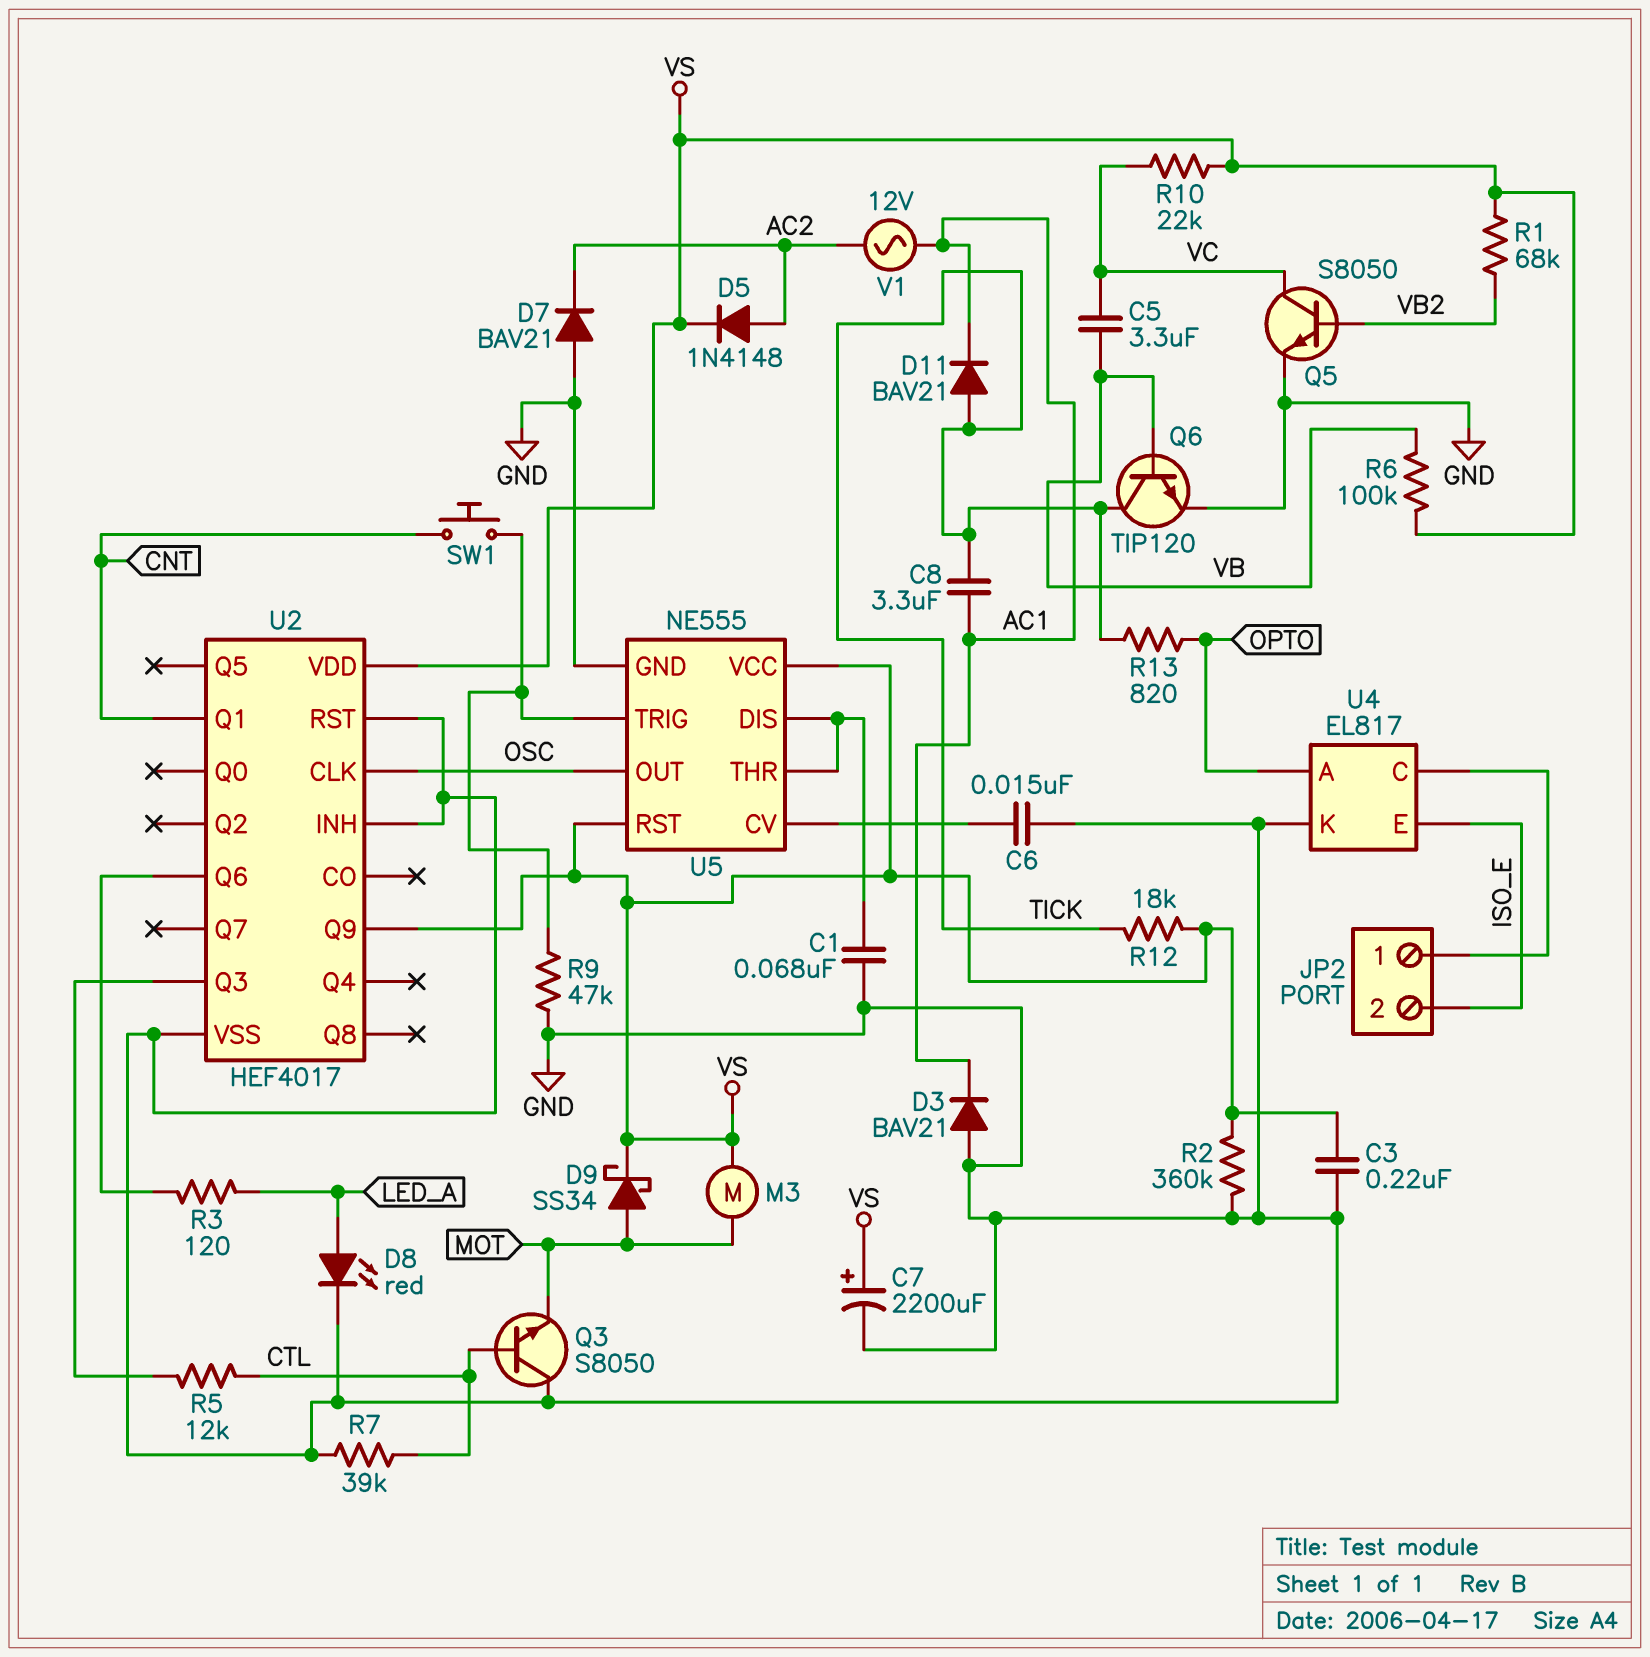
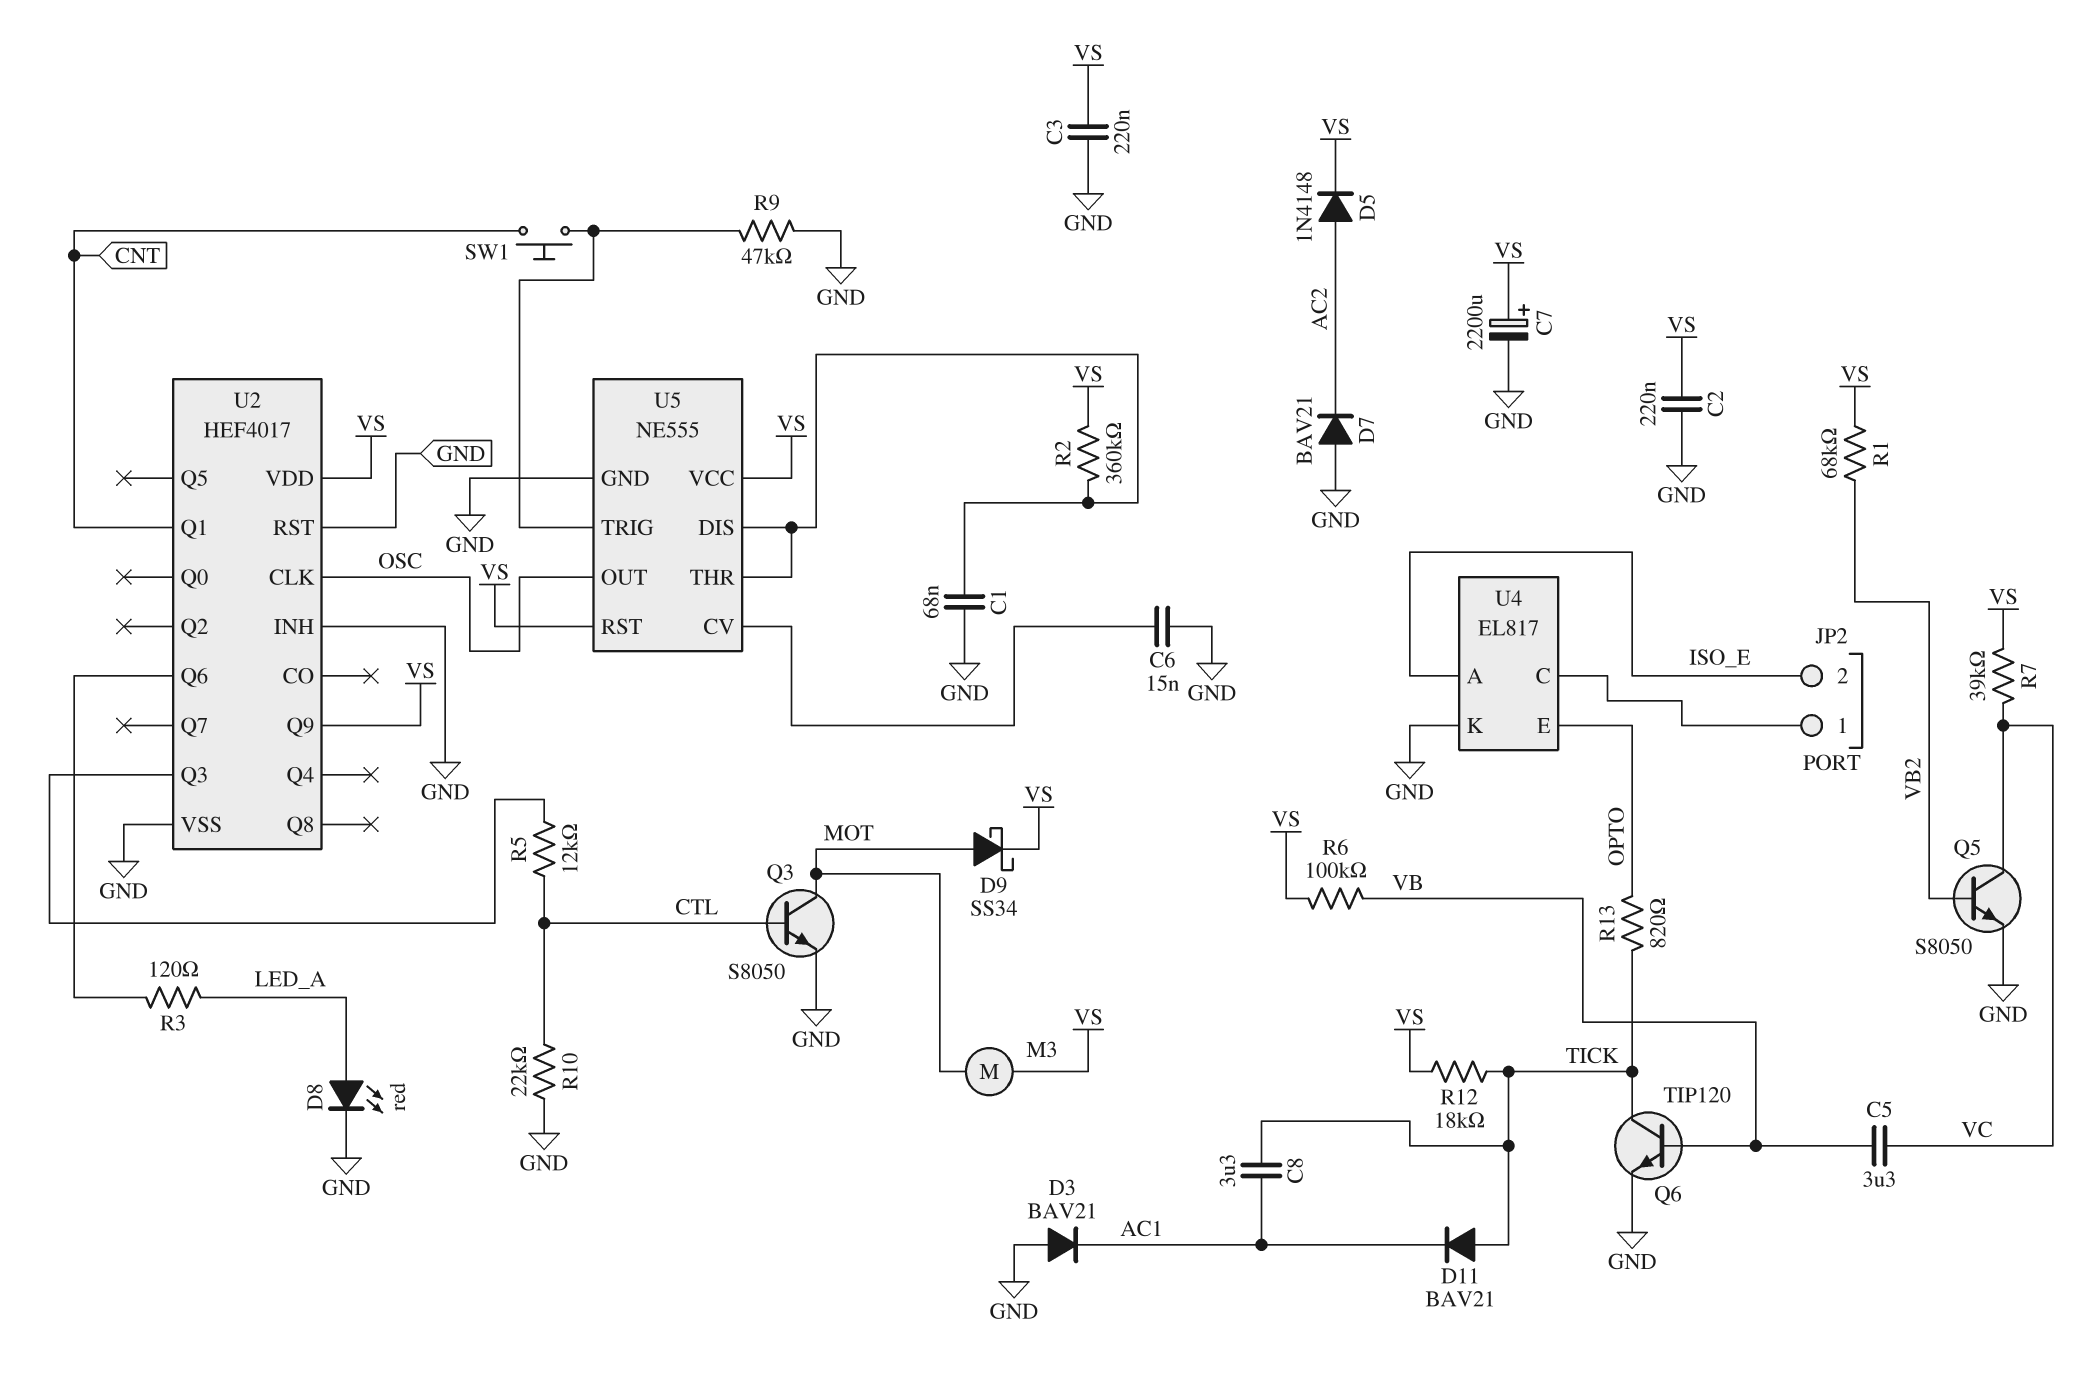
C2: none -> 220nF (GND, VS)
Q3: NPN S8050 (B CTL, C GND, E MOT) -> NPN S8050 (B CTL, C MOT, E GND)
R2: 360k (GND, VS) -> 360k (U5/DIS, VS)
R7: 39k (CTL, GND) -> 39k (VC, VS)
R10: 22k (VC, VS) -> 22k (CTL, GND)
U4 pin A: OPTO -> ISO_E
U4 pin E: ISO_E -> OPTO
V1: AC 12V (AC1, AC2) -> none

